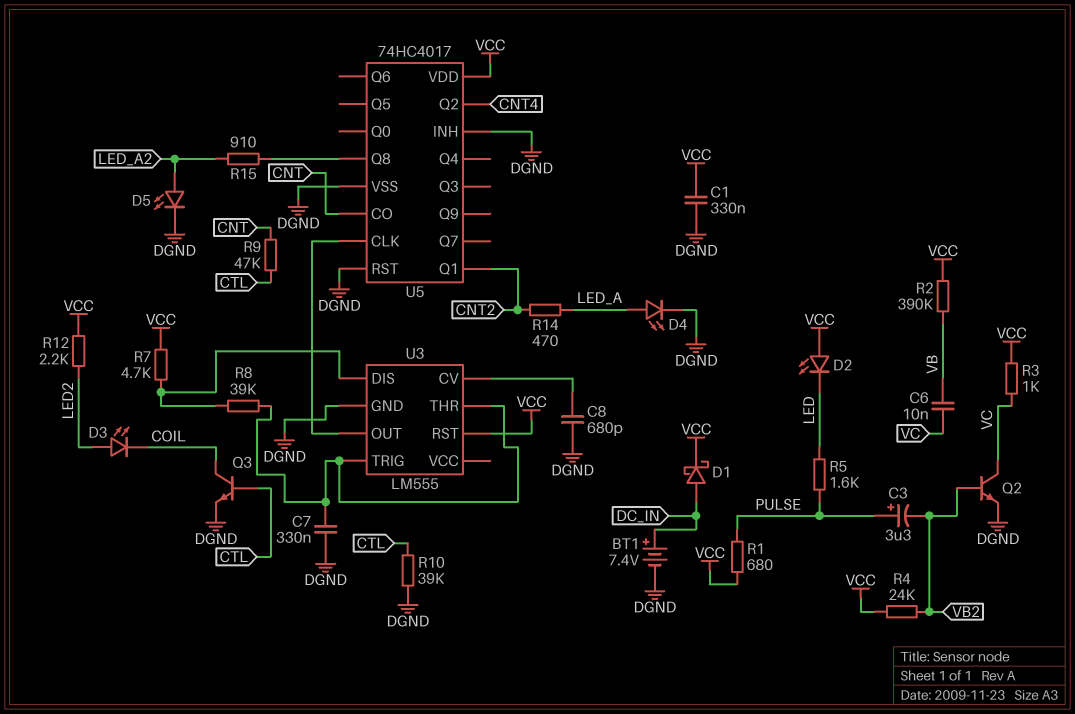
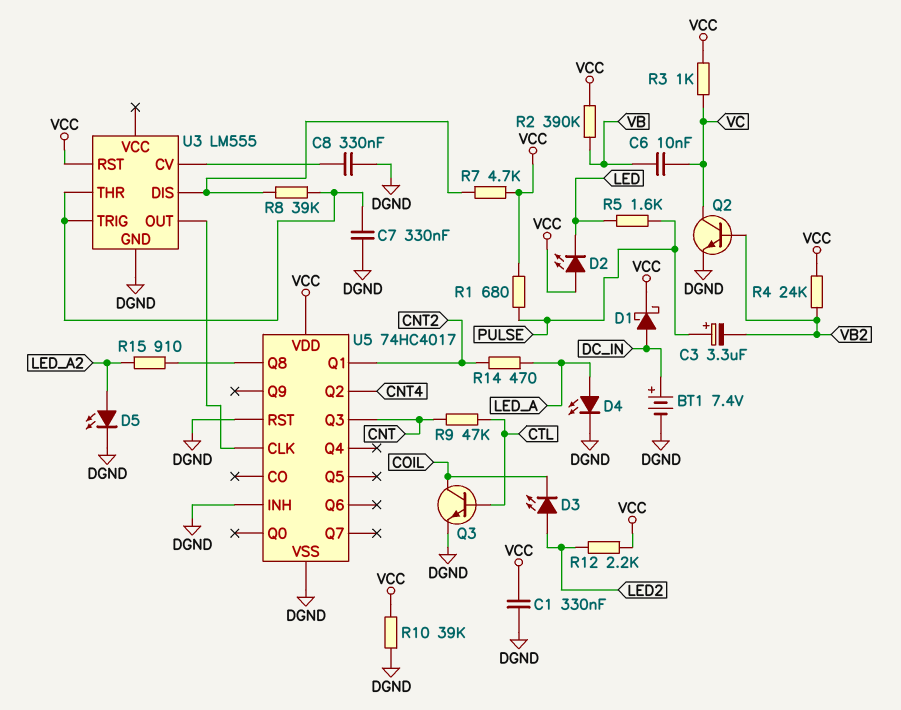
C8: 680pF (DGND, U3/CV) -> 330nF (DGND, U3/CV)
R10: 39k (CTL, DGND) -> 39k (DGND, VCC)
U5 pin CO: CNT -> none
U5 pin Q3: none -> CNT

